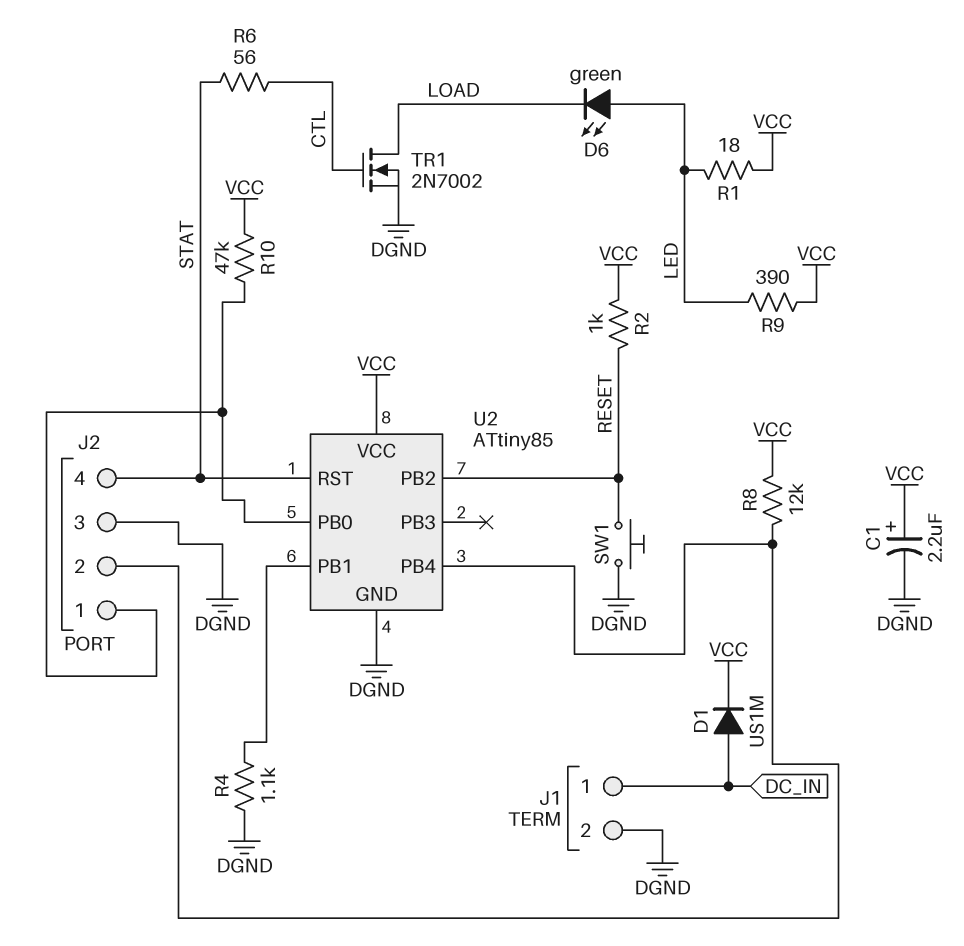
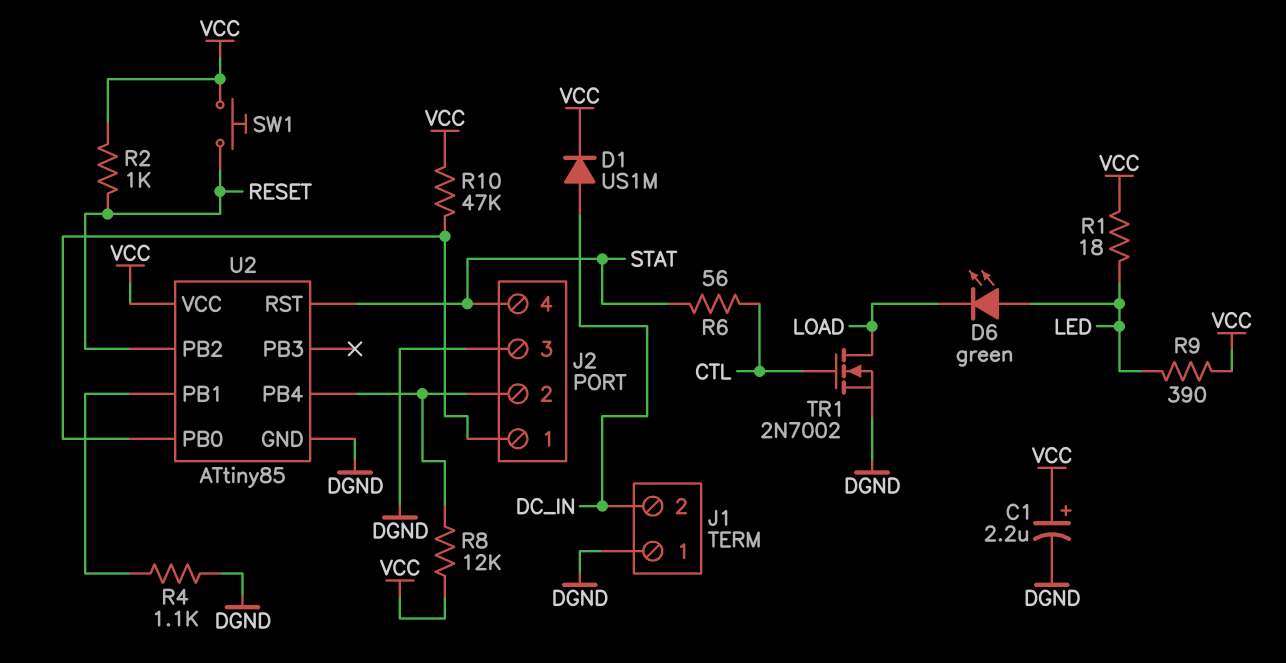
J1 pin 1: DC_IN -> DGND
J1 pin 2: DGND -> DC_IN
SW1: button (DGND, RESET) -> button (RESET, VCC)

